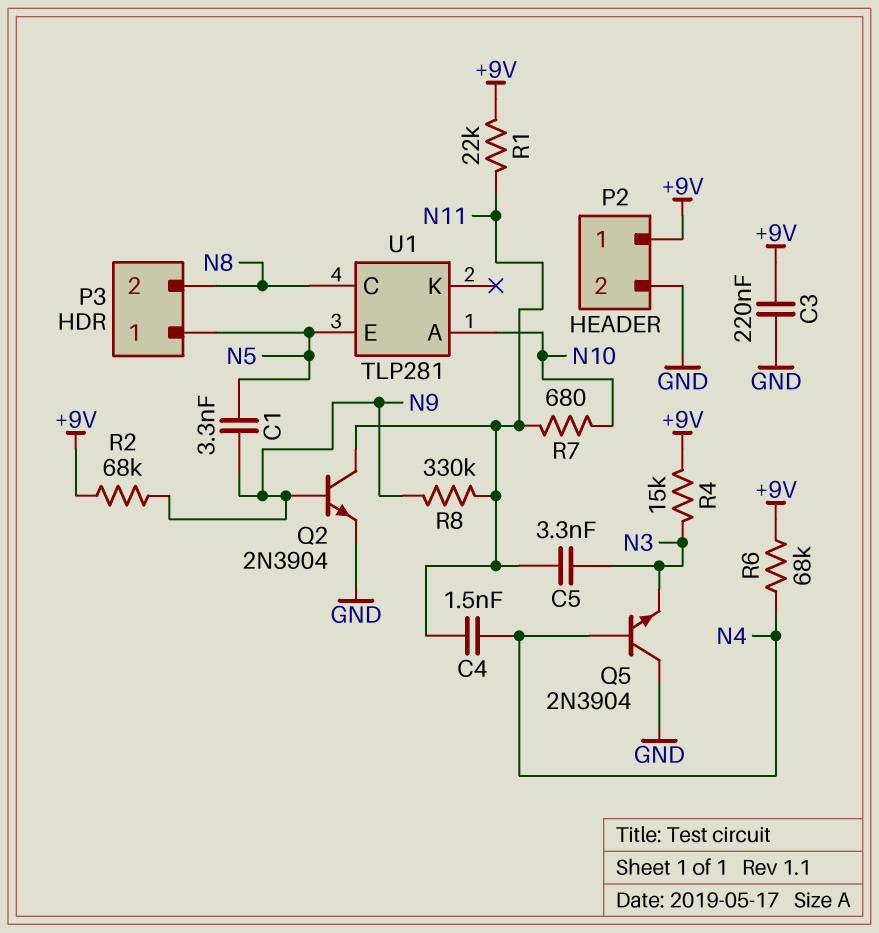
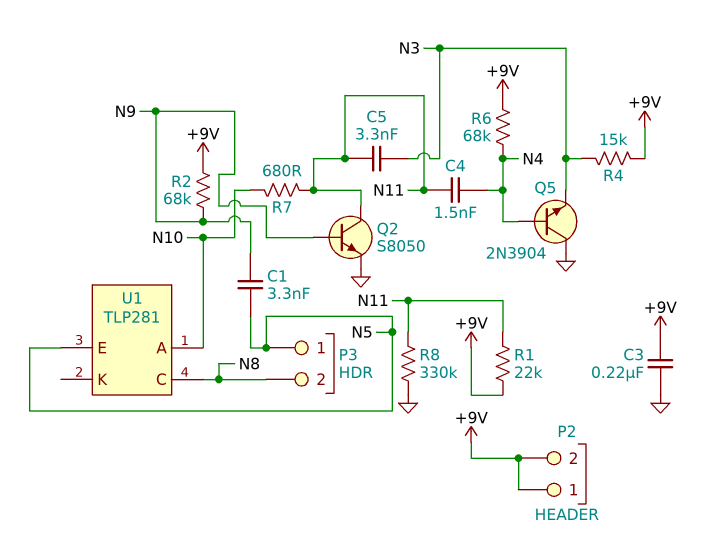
P2 pin 2: GND -> +9V
Q2: NPN 2N3904 (B N9, C N11, E GND) -> NPN S8050 (B N9, C N11, E GND)
R8: 330k (N9, N11) -> 330k (GND, N11)

